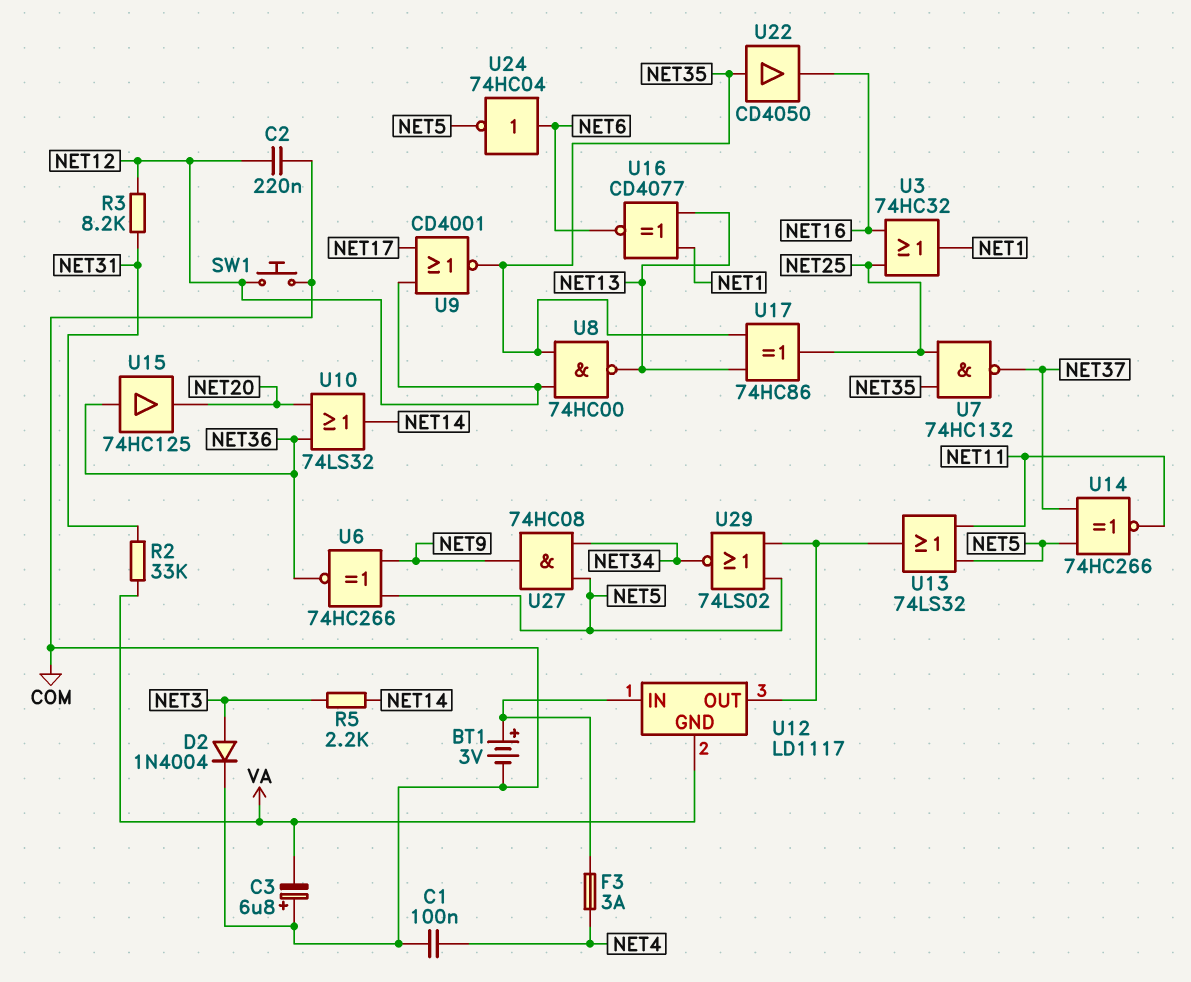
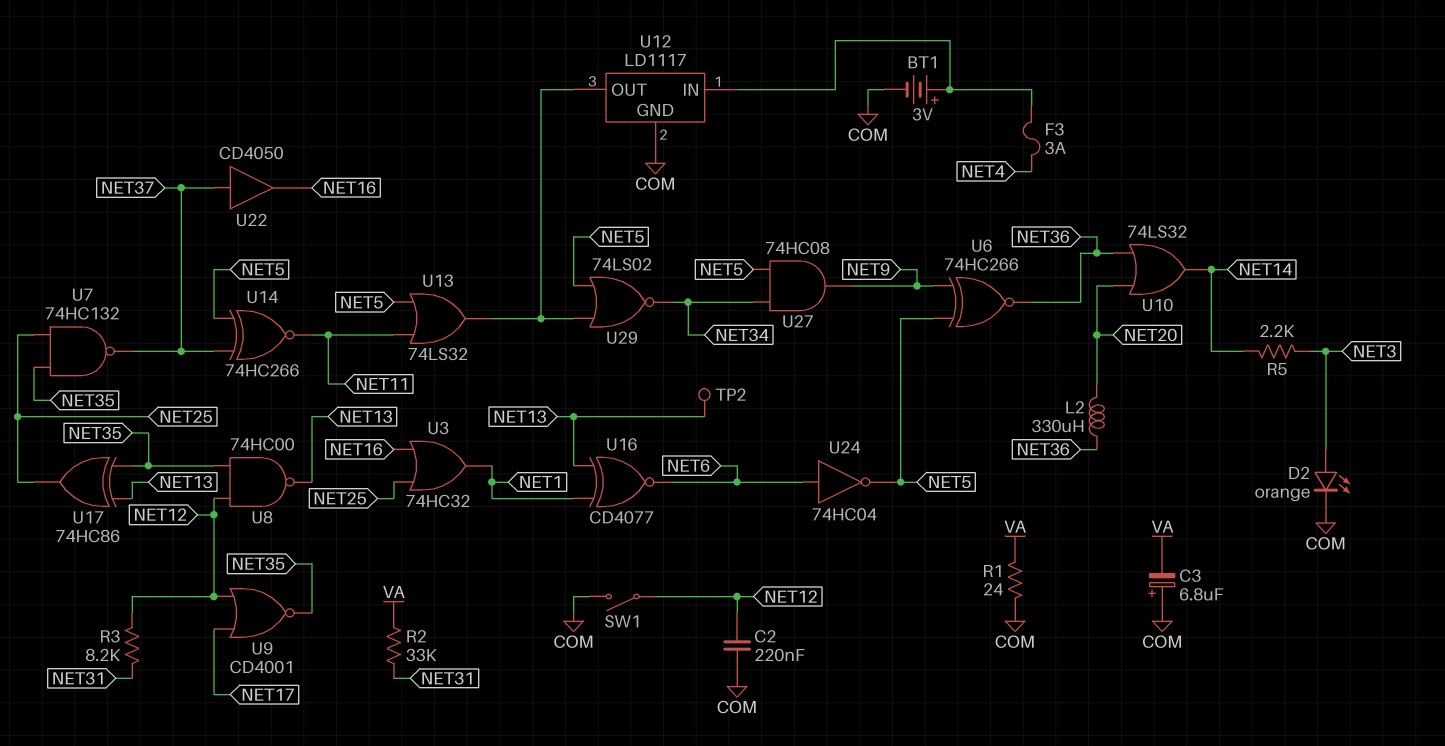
C1: 100nF (COM, NET4) -> none
D2: diode 1N4004 (A NET3, K COM) -> LED orange (A NET3, K COM)
L2: none -> 330uH (NET20, NET36)
R1: none -> 24 (COM, VA)
SW1: button (COM, NET12) -> switch (COM, NET12)
TP2: none -> test point (NET13)
U12 pin GND: VA -> COM
U15: buffer 74HC125 (in NET36, out NET20) -> none
U22: buffer CD4050 (in NET35, out NET16) -> buffer CD4050 (in NET37, out NET16)

